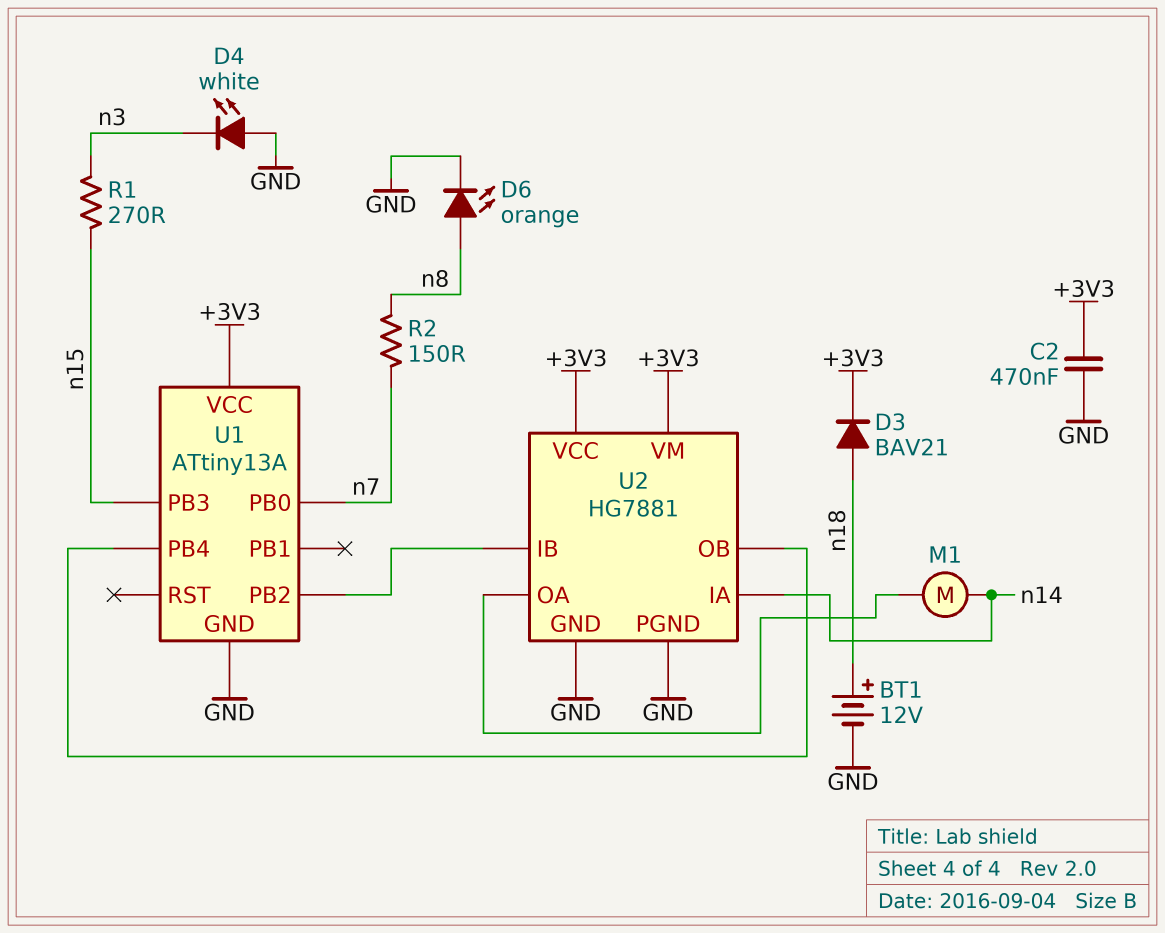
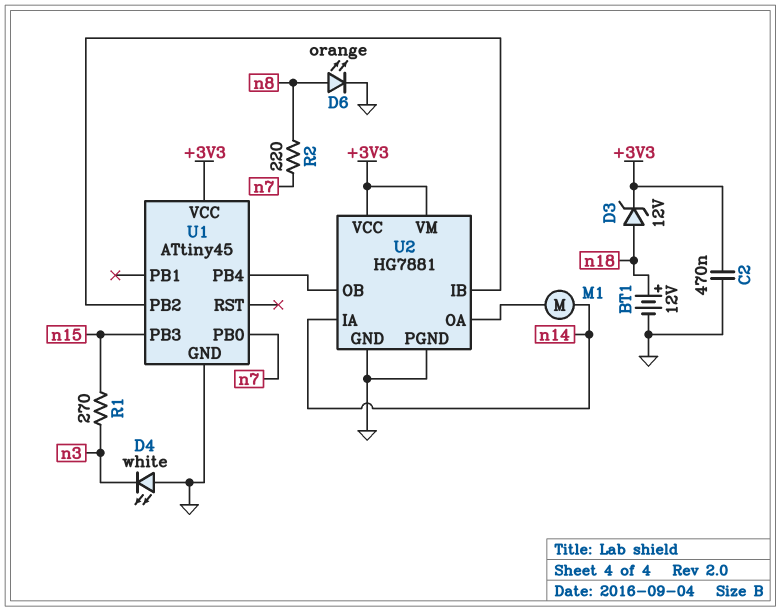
D3: diode BAV21 (A n18, K +3V3) -> zener 12V (A n18, K +3V3)
R2: 150 (n7, n8) -> 220 (n7, n8)
U1: ATtiny13A -> ATtiny45

